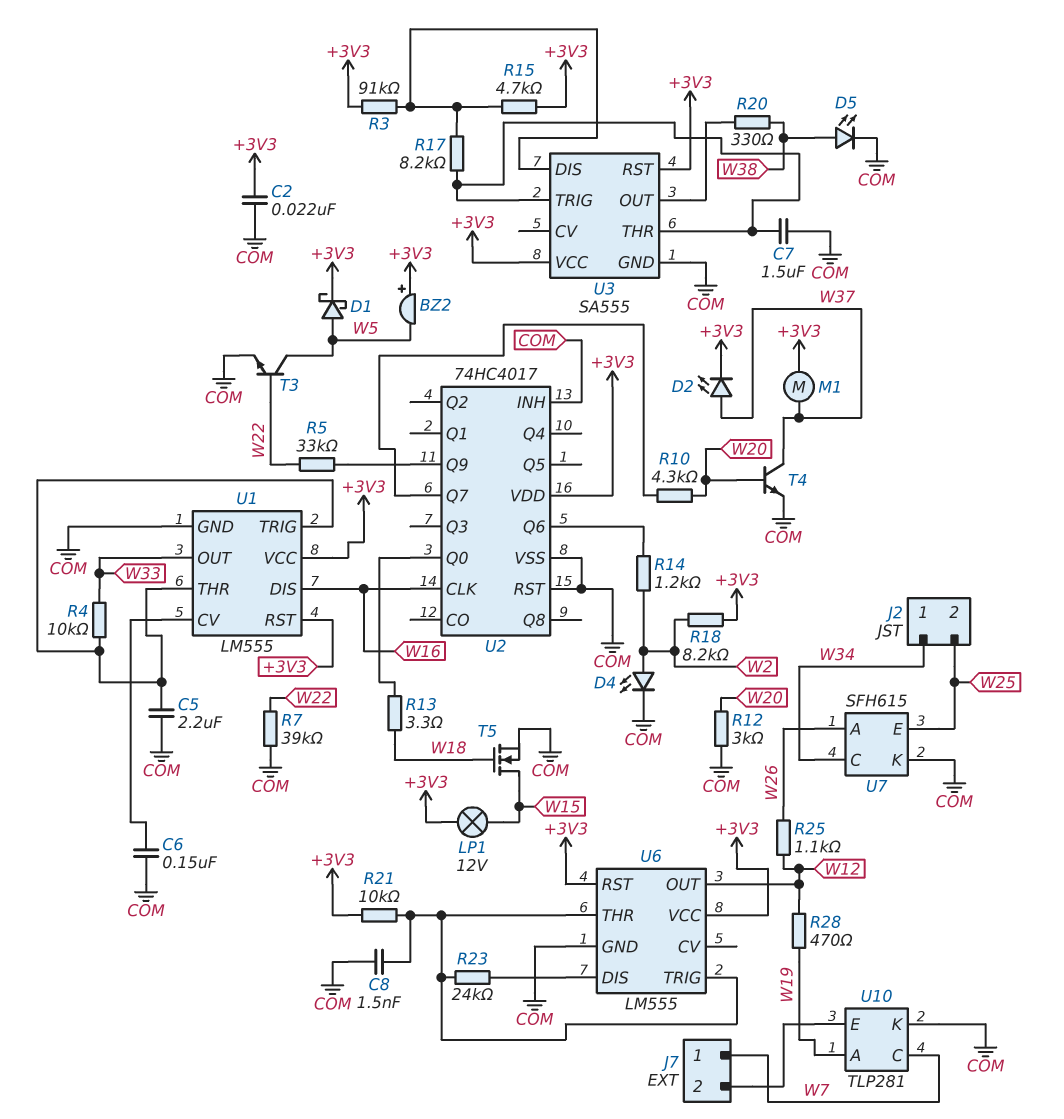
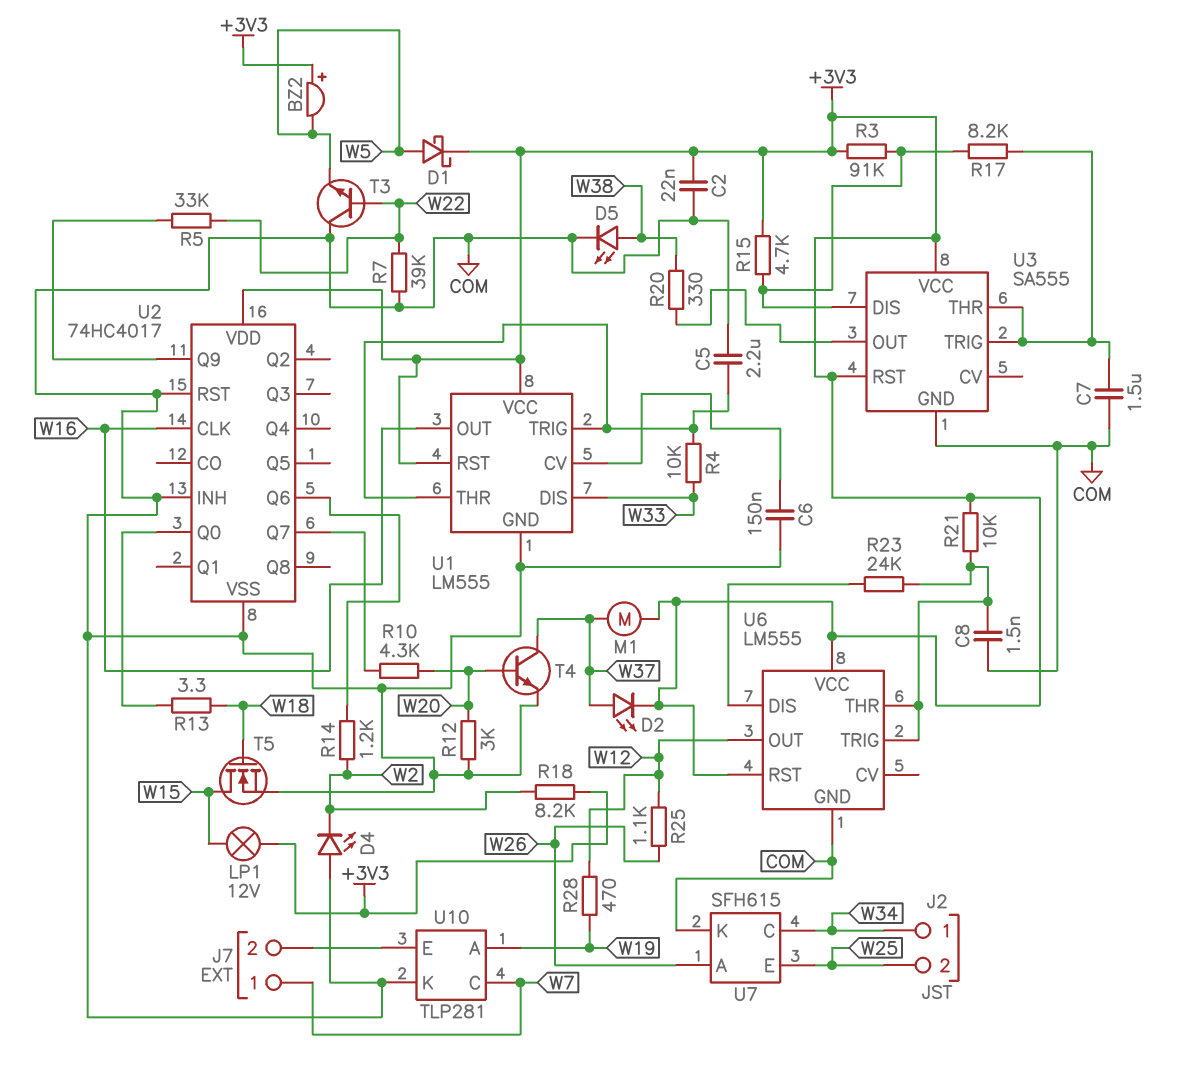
D4: LED (A W2, K COM) -> LED (A COM, K W2)
T3: NPN (B W22, C W5, E COM) -> NPN (B W22, C COM, E W5)
U1 pin DIS: W16 -> W33
U1 pin OUT: W33 -> W16

